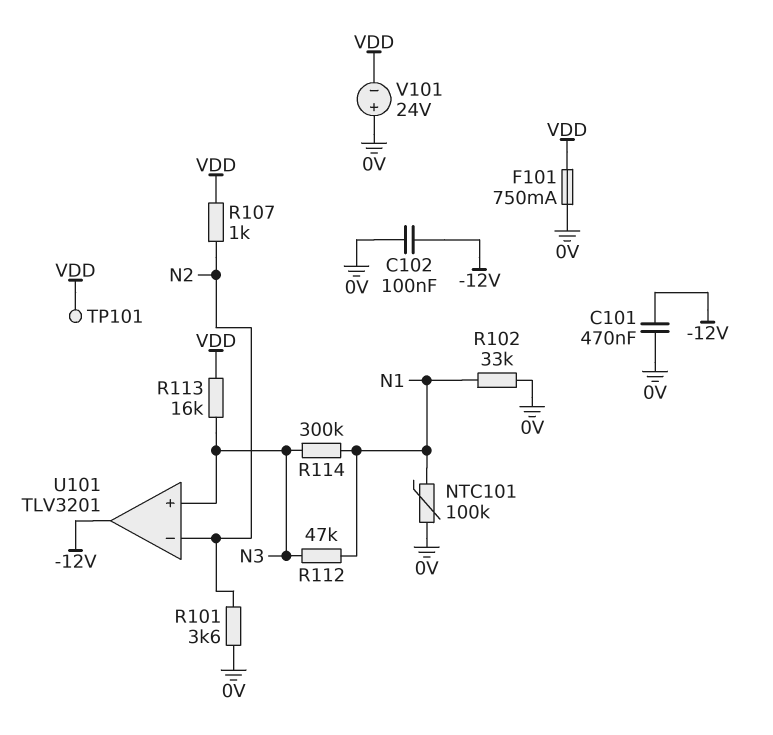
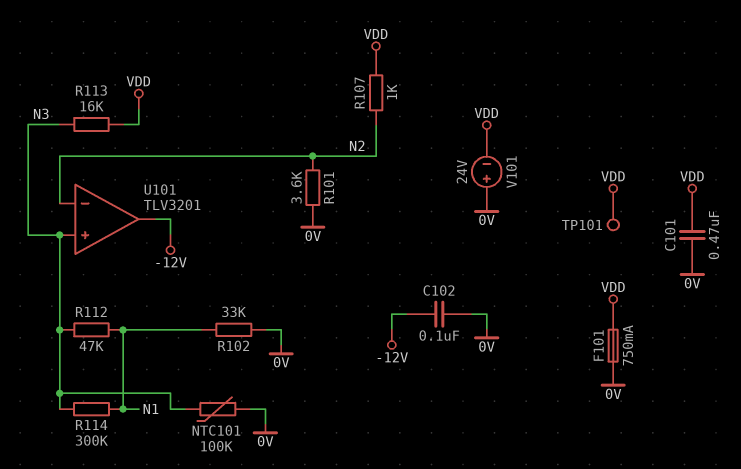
C101: 470nF (-12V, 0V) -> 470nF (0V, VDD)
NTC101: 100k (0V, N1) -> 100k (0V, N3)

